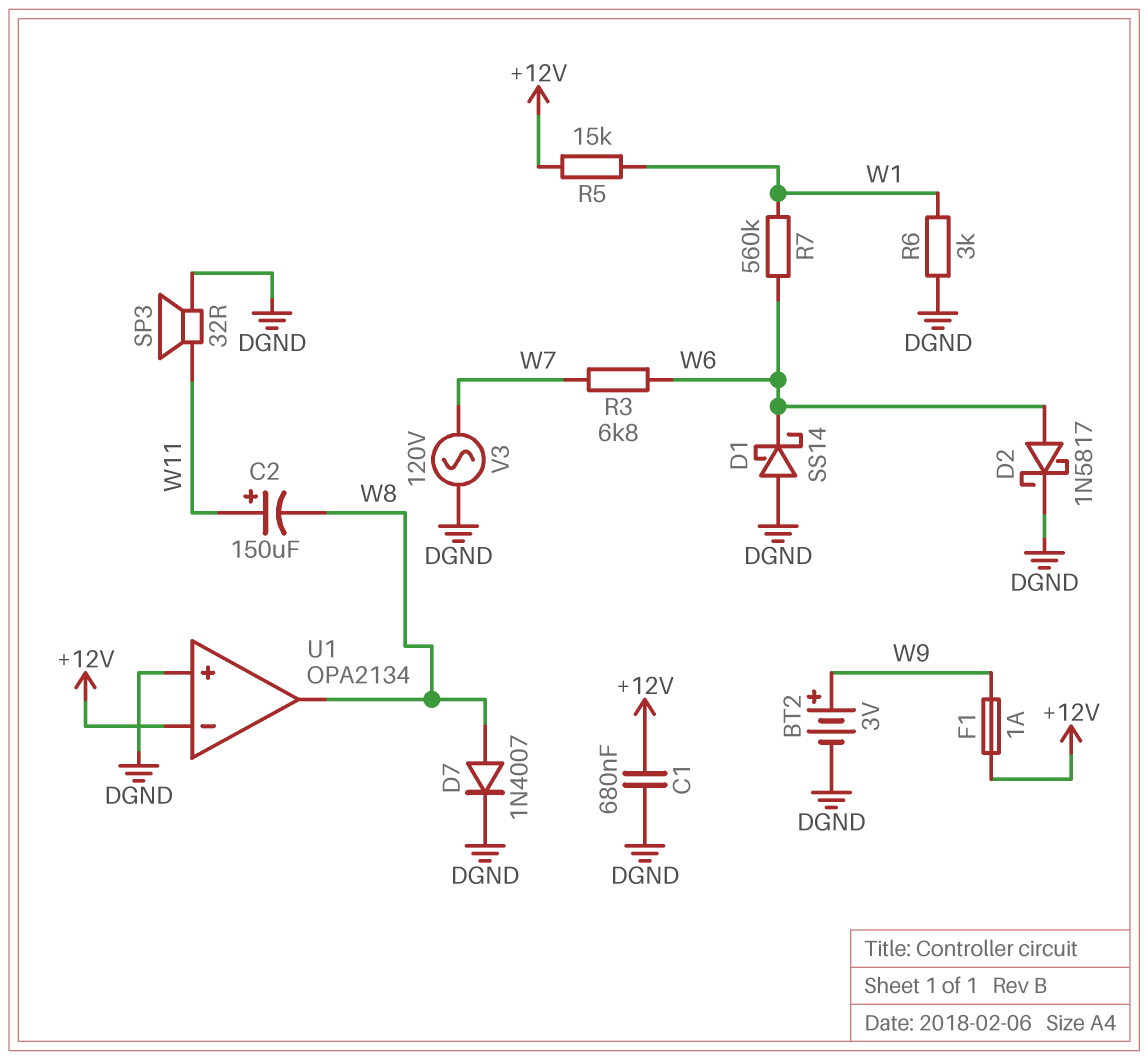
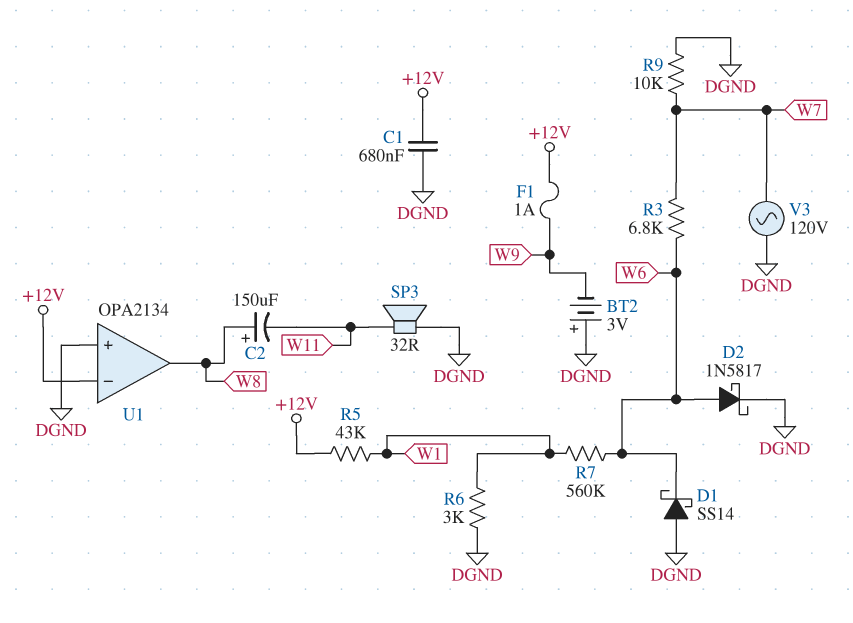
BT2: 3V (plus W9, minus DGND) -> 3V (plus DGND, minus W9)
C2: 150uF (plus W11, minus W8) -> 150uF (plus W8, minus W11)
D7: diode 1N4007 (A W8, K DGND) -> none
R5: 15k (+12V, W1) -> 43k (+12V, W1)
R9: none -> 10k (DGND, W7)

